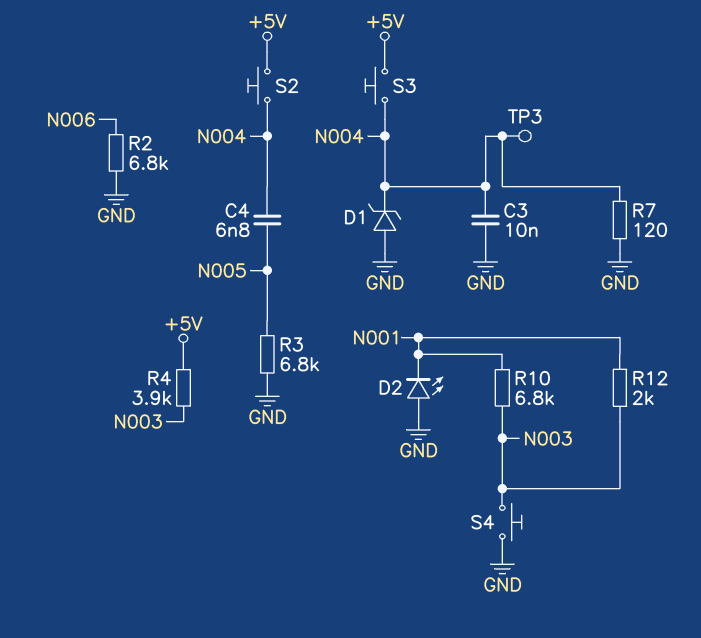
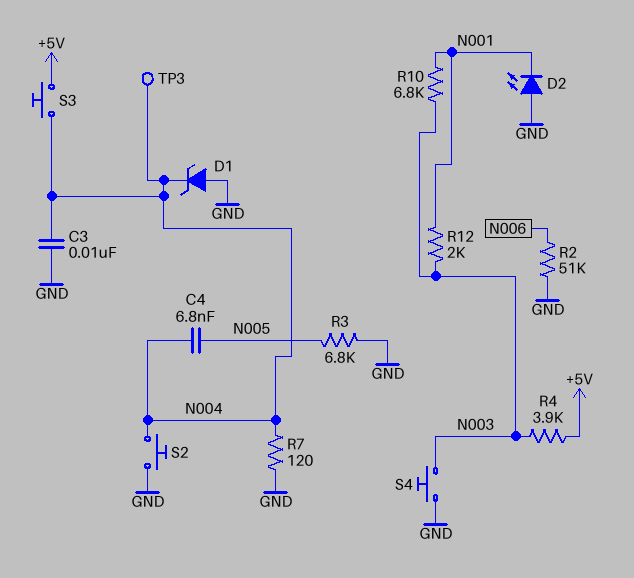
R2: 6.8k (GND, N006) -> 51k (GND, N006)
S2: button (+5V, N004) -> button (GND, N004)

